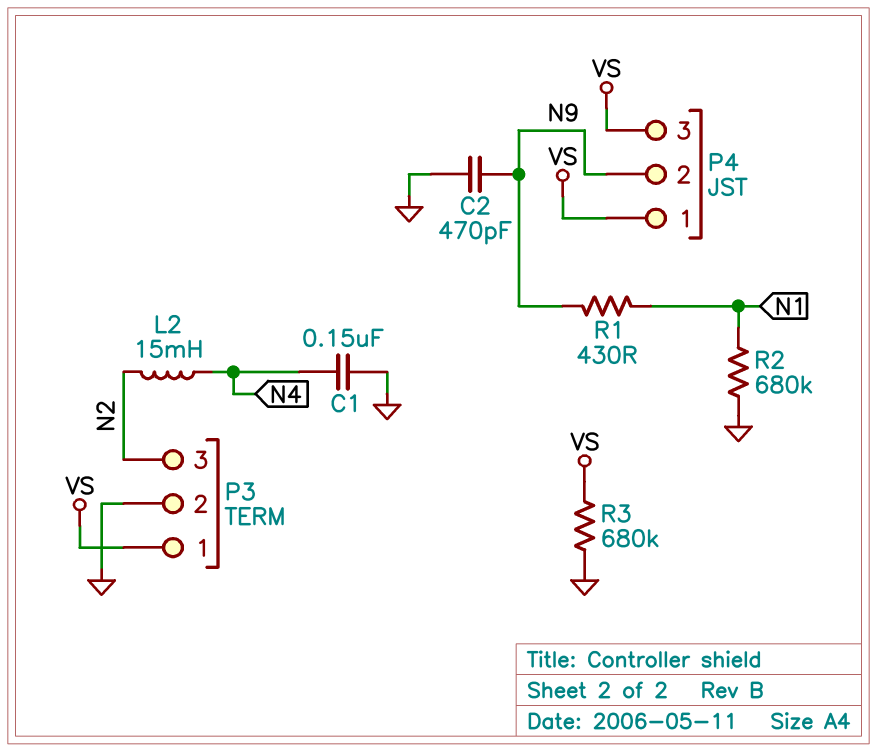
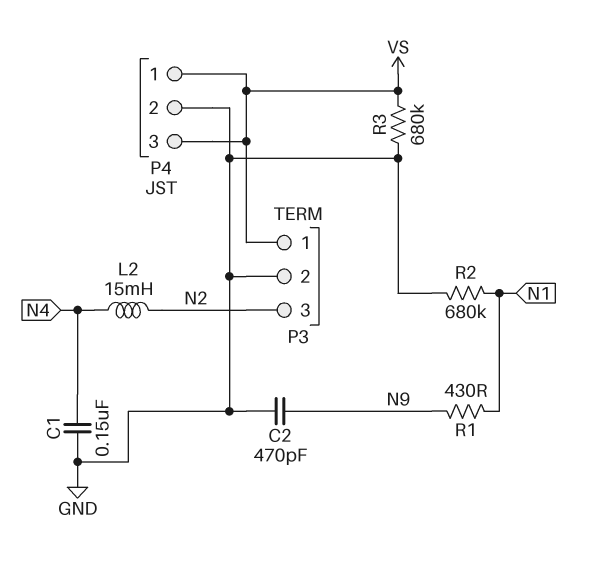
P4 pin 2: N9 -> GND

